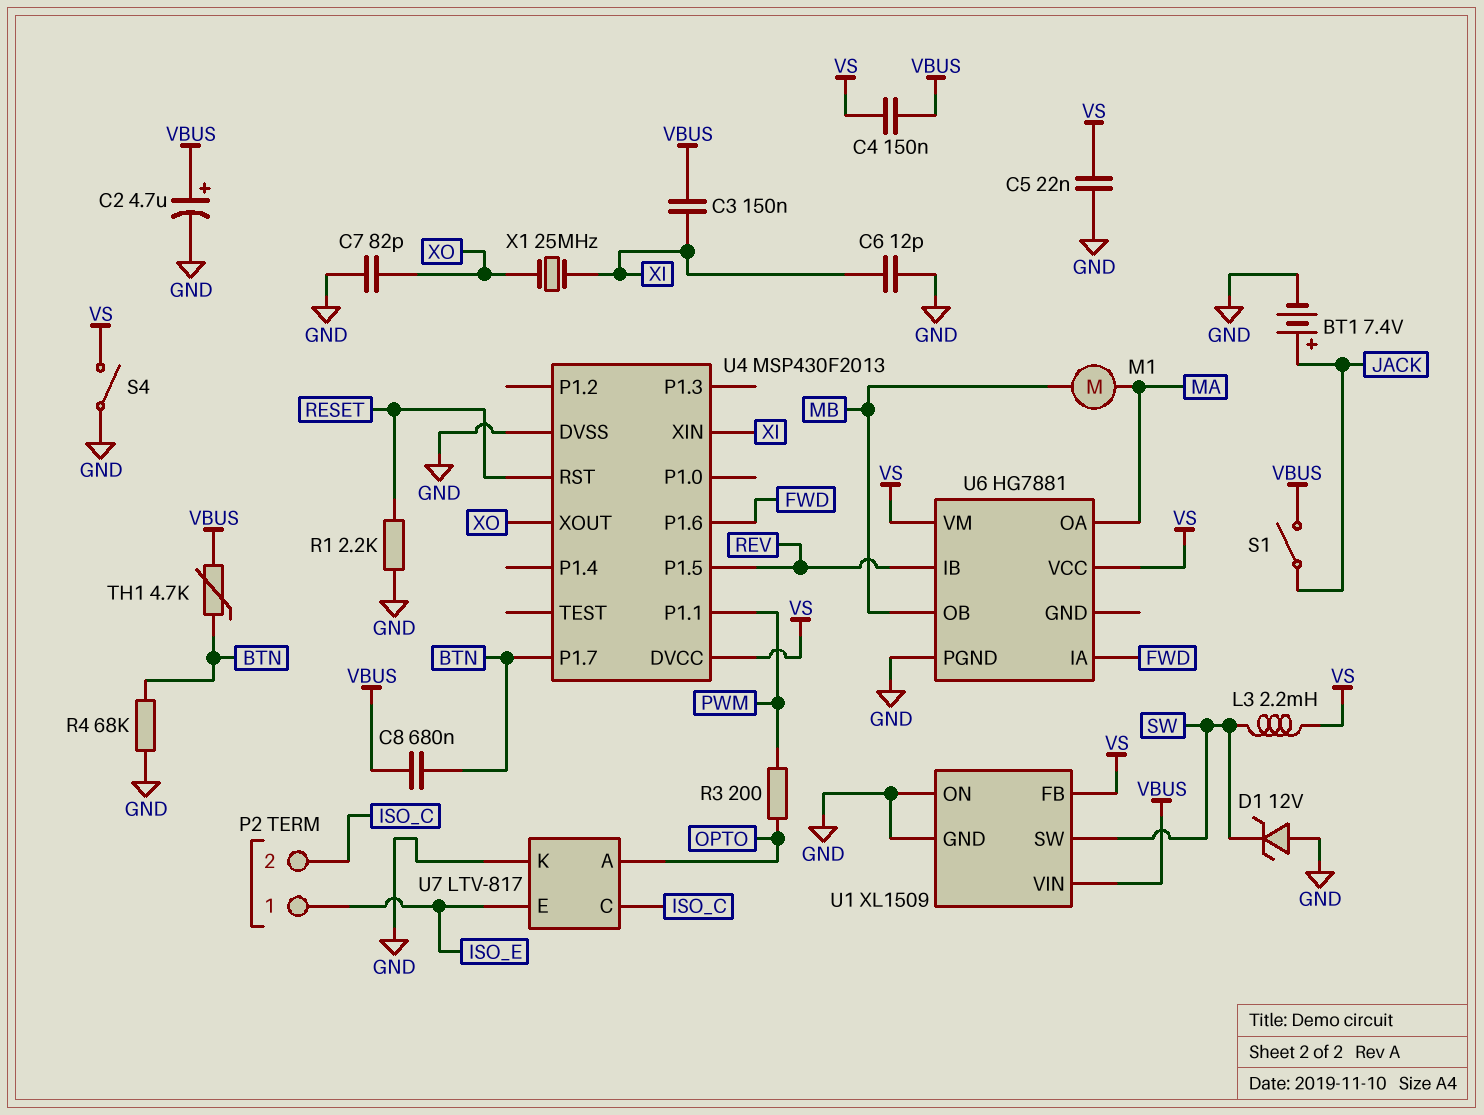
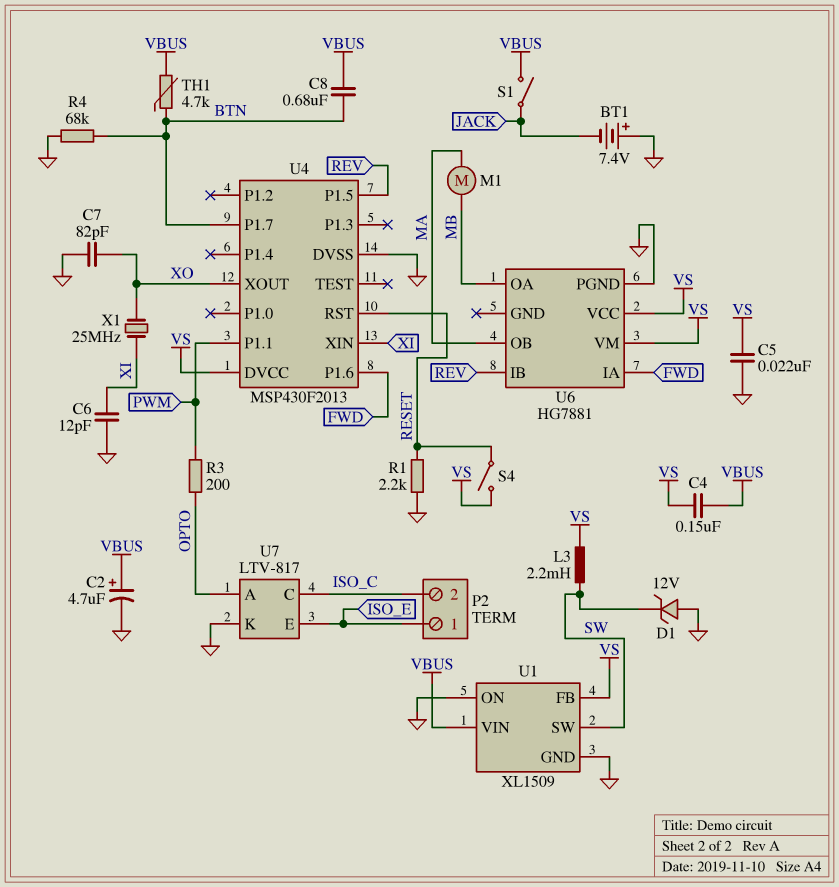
BT1: 7.4V (plus JACK, minus GND) -> 7.4V (plus GND, minus JACK)
C3: 150nF (VBUS, XI) -> none
S4: switch (GND, VS) -> switch (RESET, VS)
U6 pin OA: MA -> MB
U6 pin OB: MB -> MA

